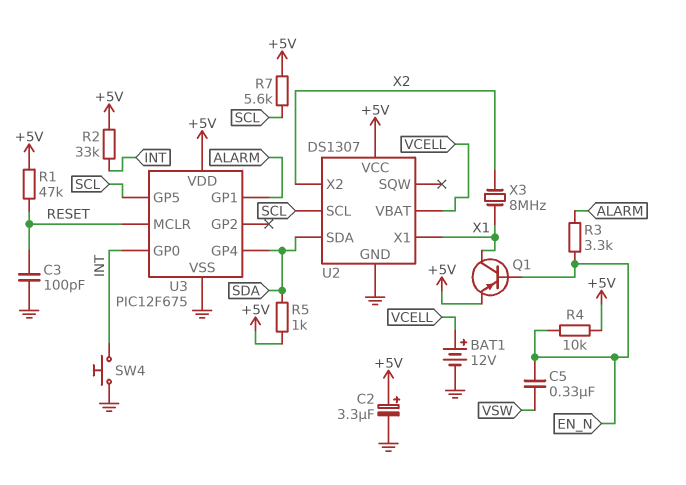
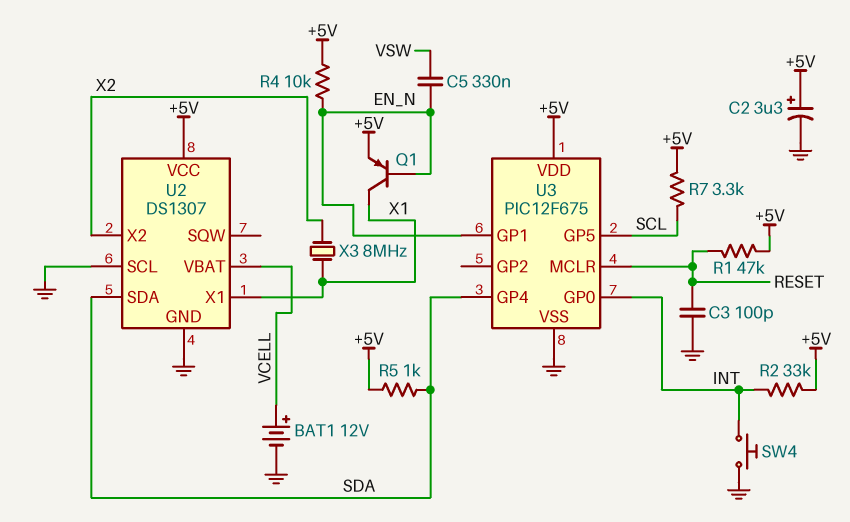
R3: 3.3k (ALARM, EN_N) -> none
R7: 5.6k (+5V, SCL) -> 3.3k (+5V, SCL)
U2 pin SCL: SCL -> GND
U3 pin GP1: ALARM -> EN_N

